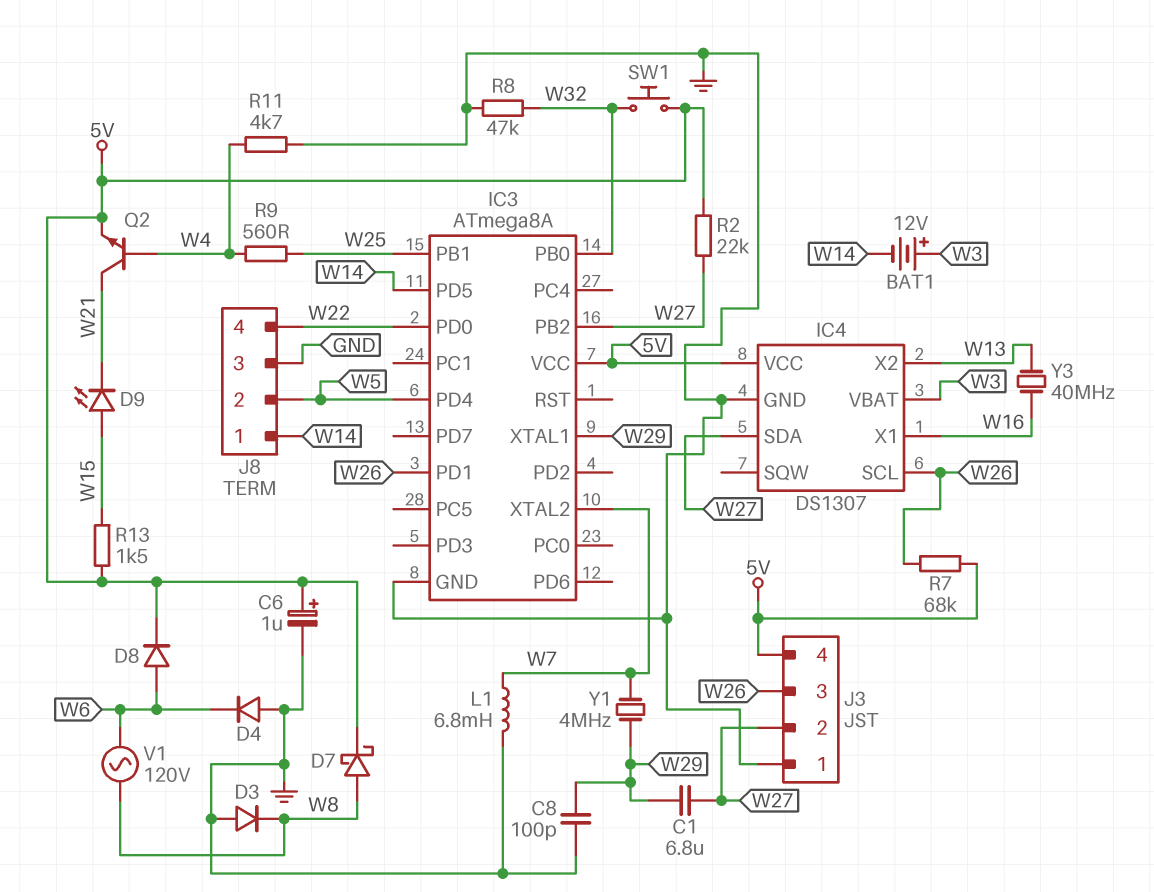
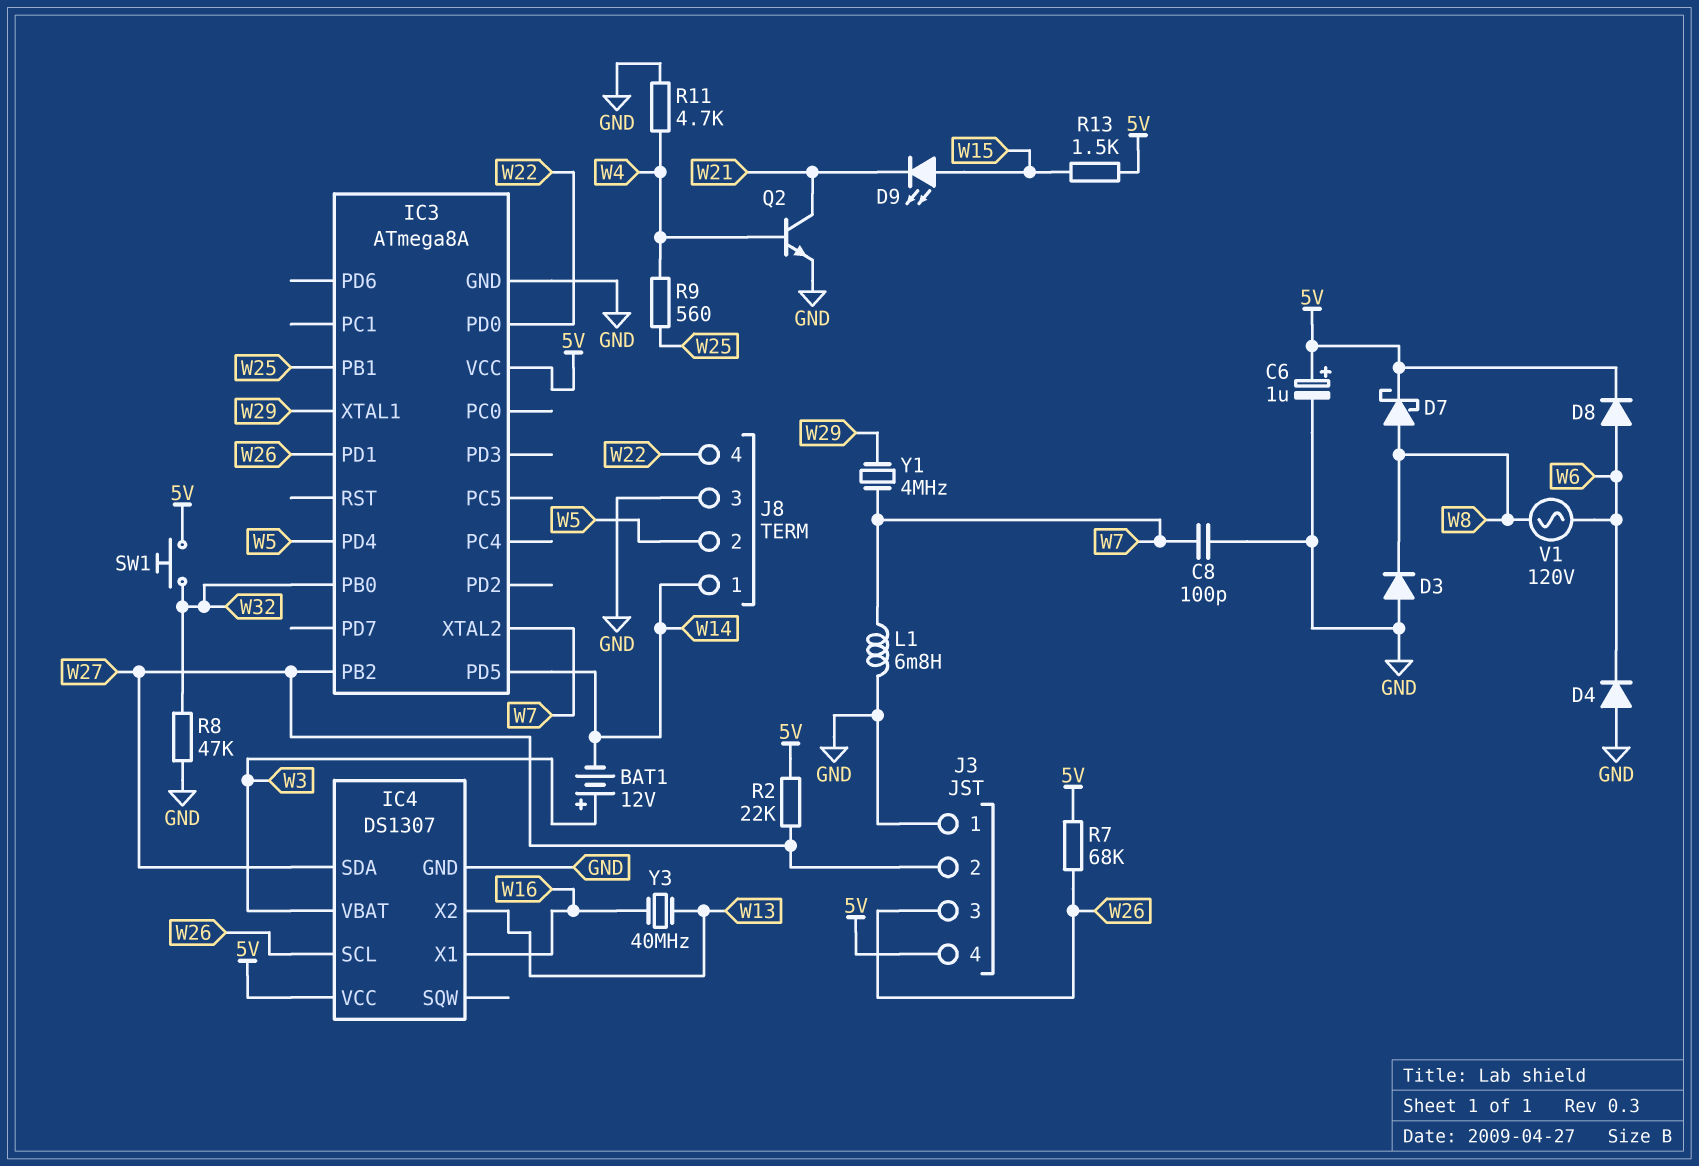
C1: 6.8uF (W27, W29) -> none
C8: 100pF (GND, W29) -> 100pF (GND, W7)
Q2: NPN (B W4, C W21, E 5V) -> NPN (B W4, C W21, E GND)

